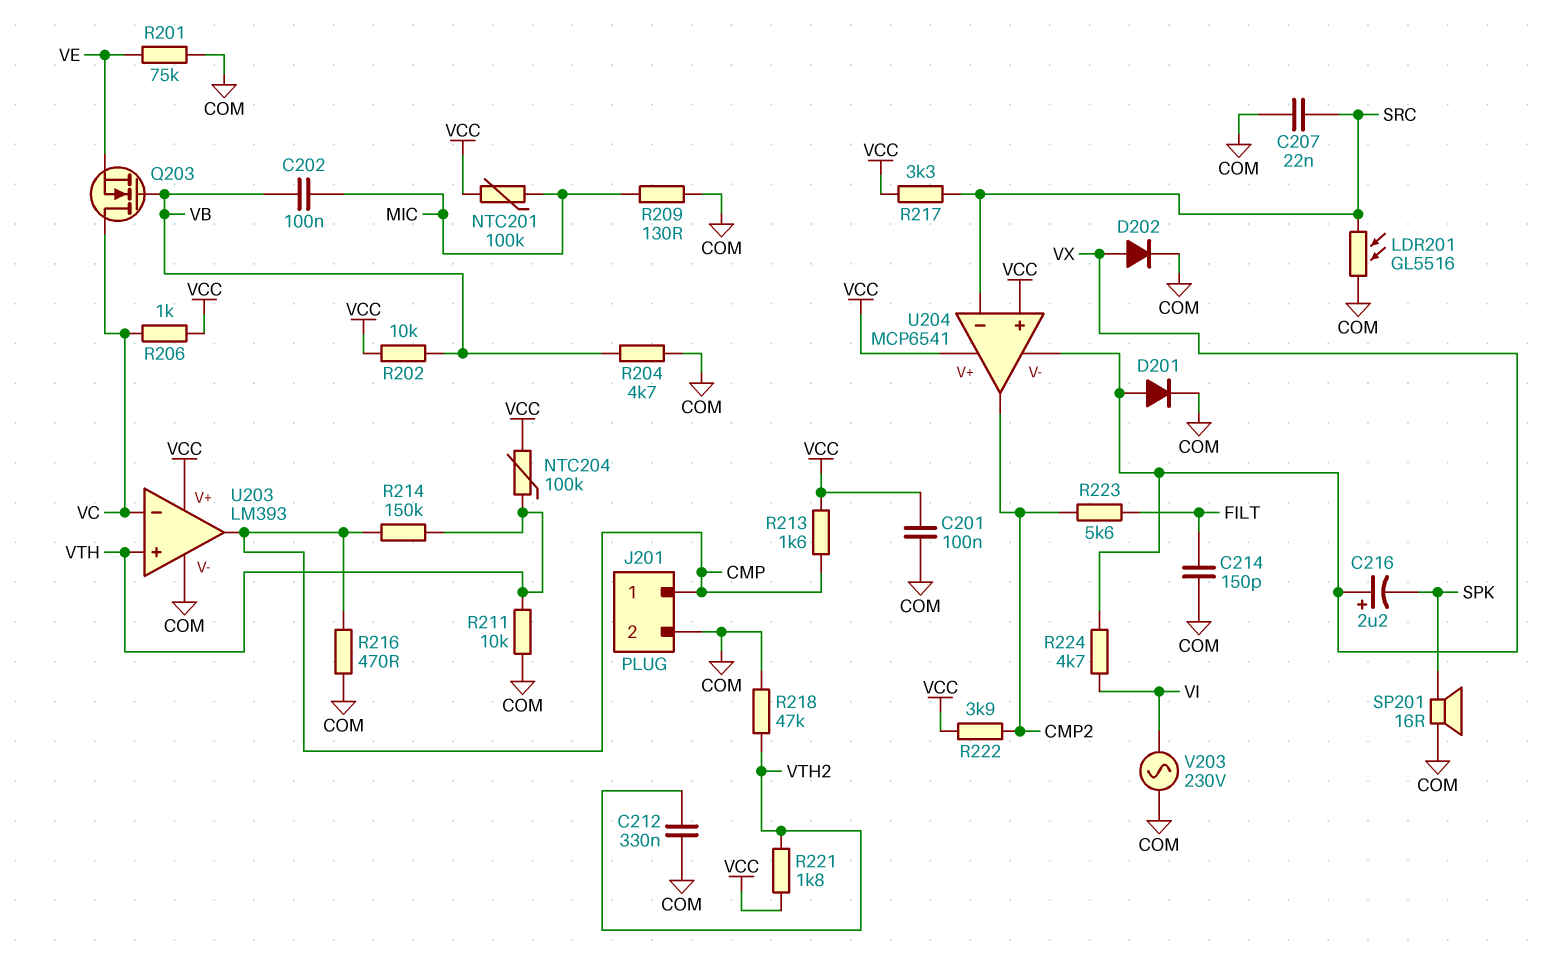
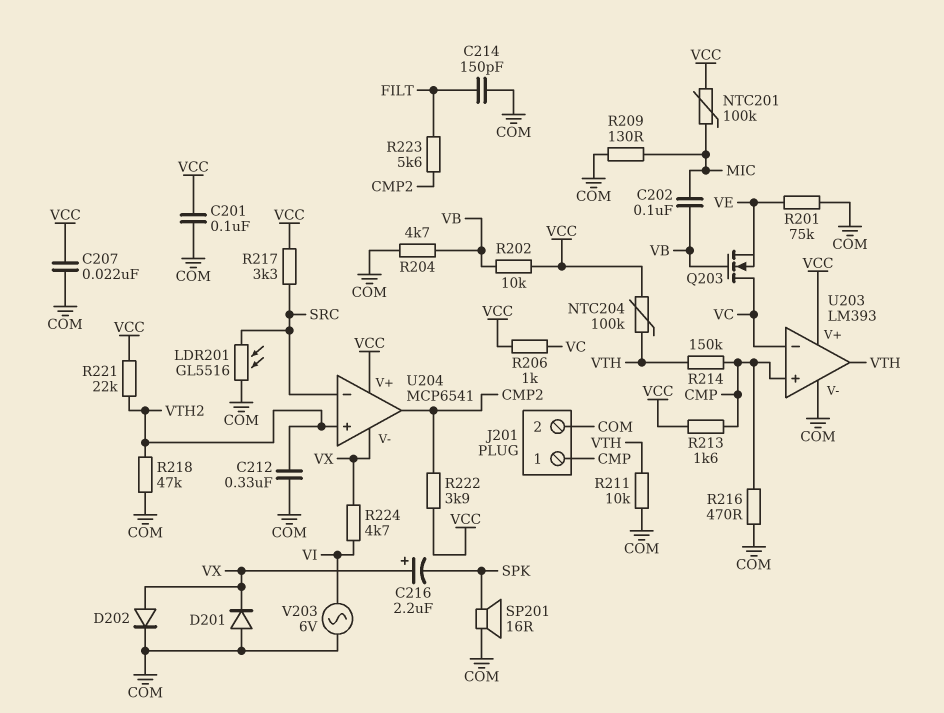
C207: 22nF (COM, SRC) -> 22nF (COM, VCC)
D201: diode (A VX, K COM) -> diode (A COM, K VX)
R221: 1.8k (VCC, VTH2) -> 22k (VCC, VTH2)
U203 pin in+: VTH -> CMP
U203 pin out: CMP -> VTH
U204 pin in+: VCC -> VTH2
V203: AC 230V (COM, VI) -> AC 6V (COM, VI)

